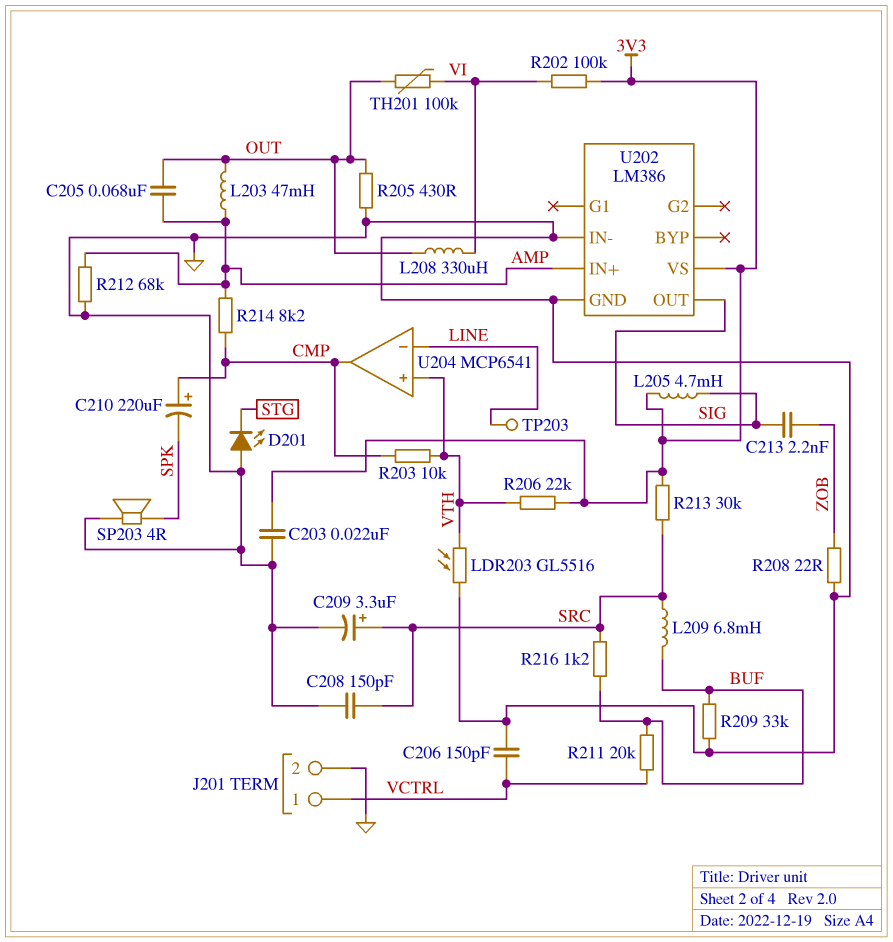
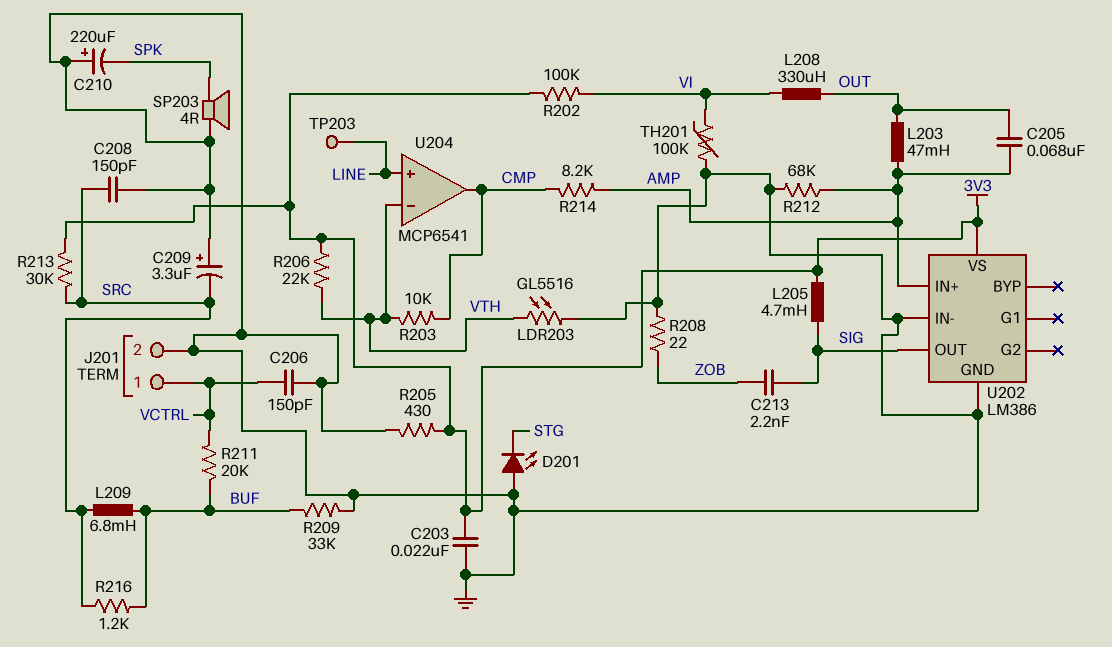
C209: 3.3uF (plus SRC, minus GND) -> 3.3uF (plus GND, minus SRC)
C210: 220uF (plus CMP, minus SPK) -> 220uF (plus GND, minus SPK)
R205: 430 (GND, OUT) -> 430 (3V3, GND)
TH201: 100k (OUT, VI) -> 100k (GND, VI)
U204 pin in+: VTH -> LINE
U204 pin in-: LINE -> VTH

